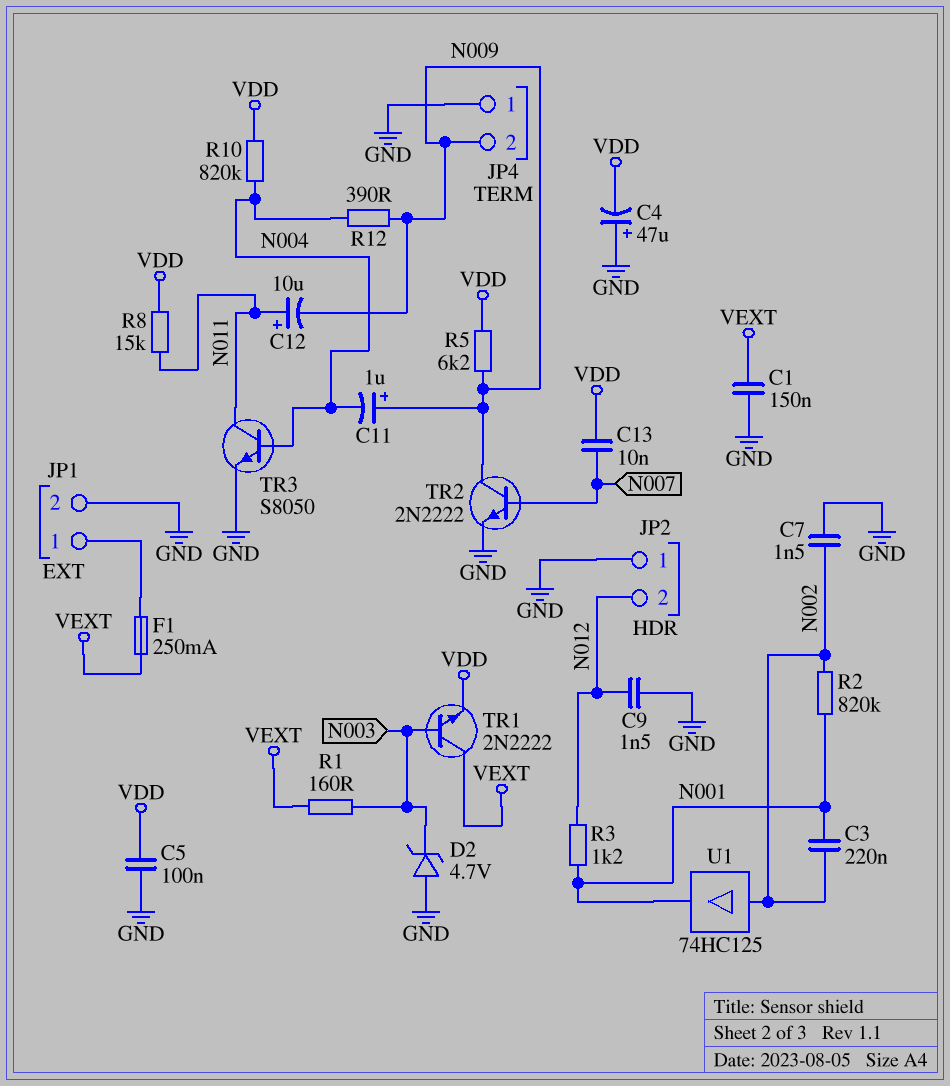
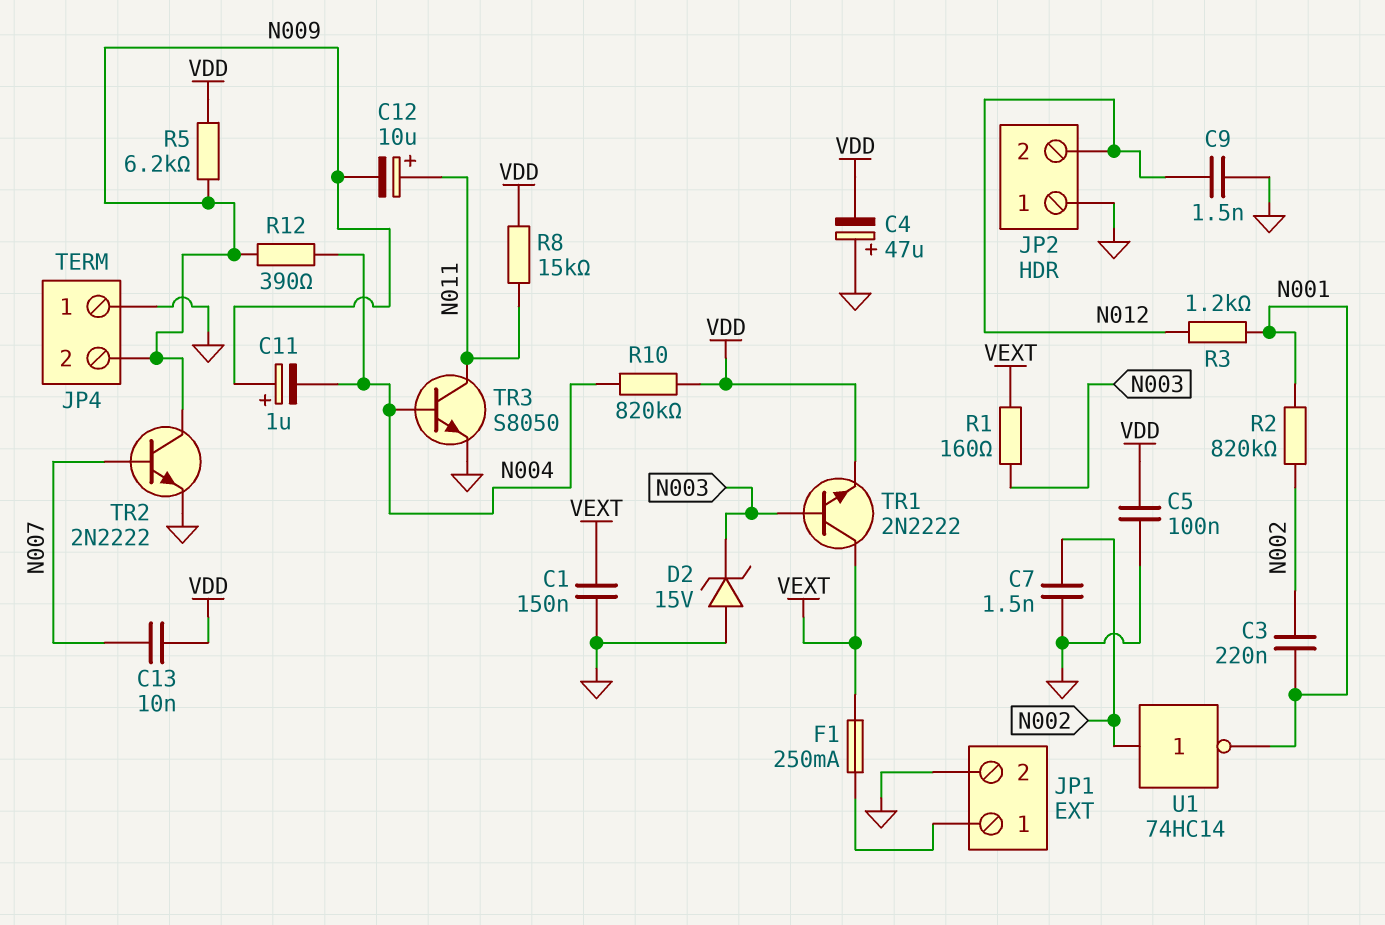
D2: zener 4.7V (A GND, K N003) -> zener 15V (A GND, K N003)
U1: buffer 74HC125 (in N002, out N001) -> NOT 74HC14 (in N002, out N001)

